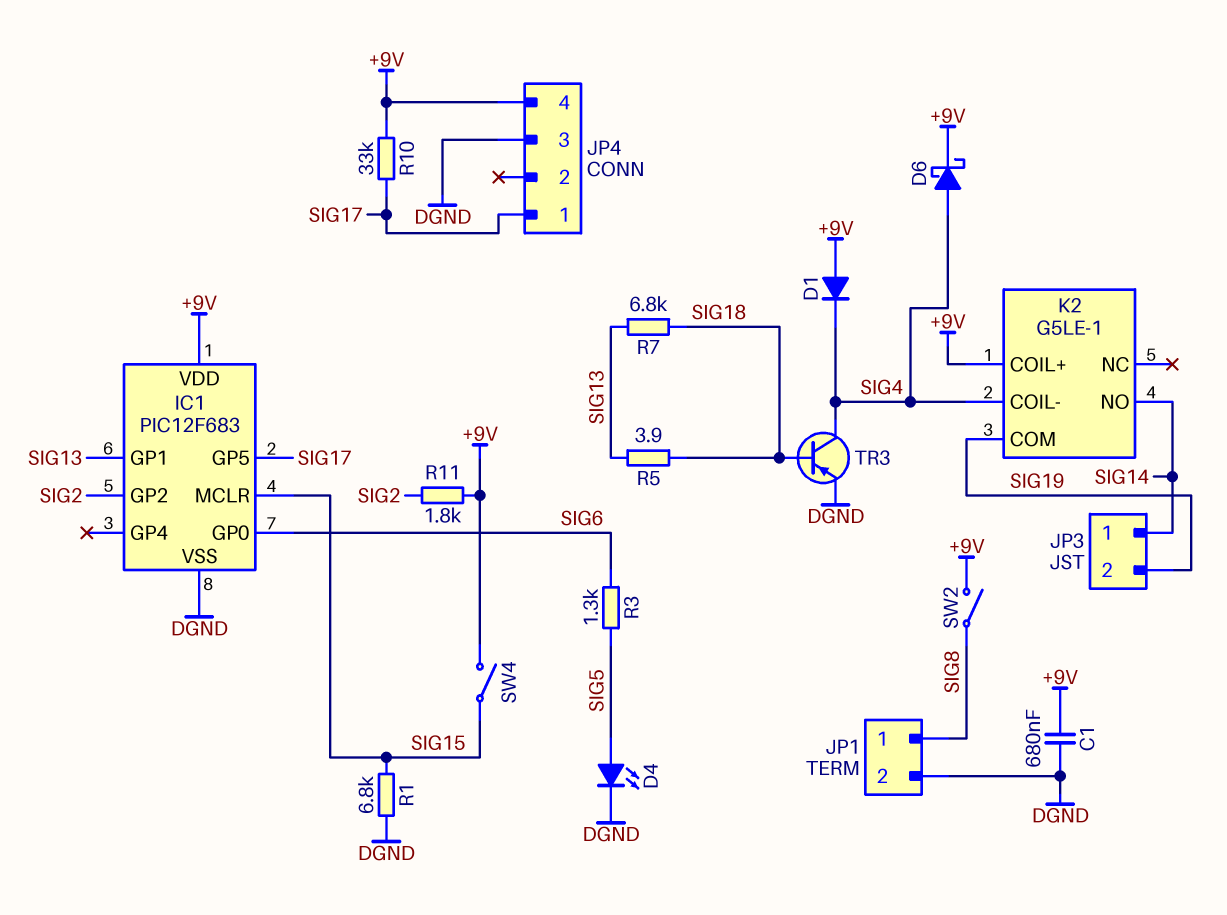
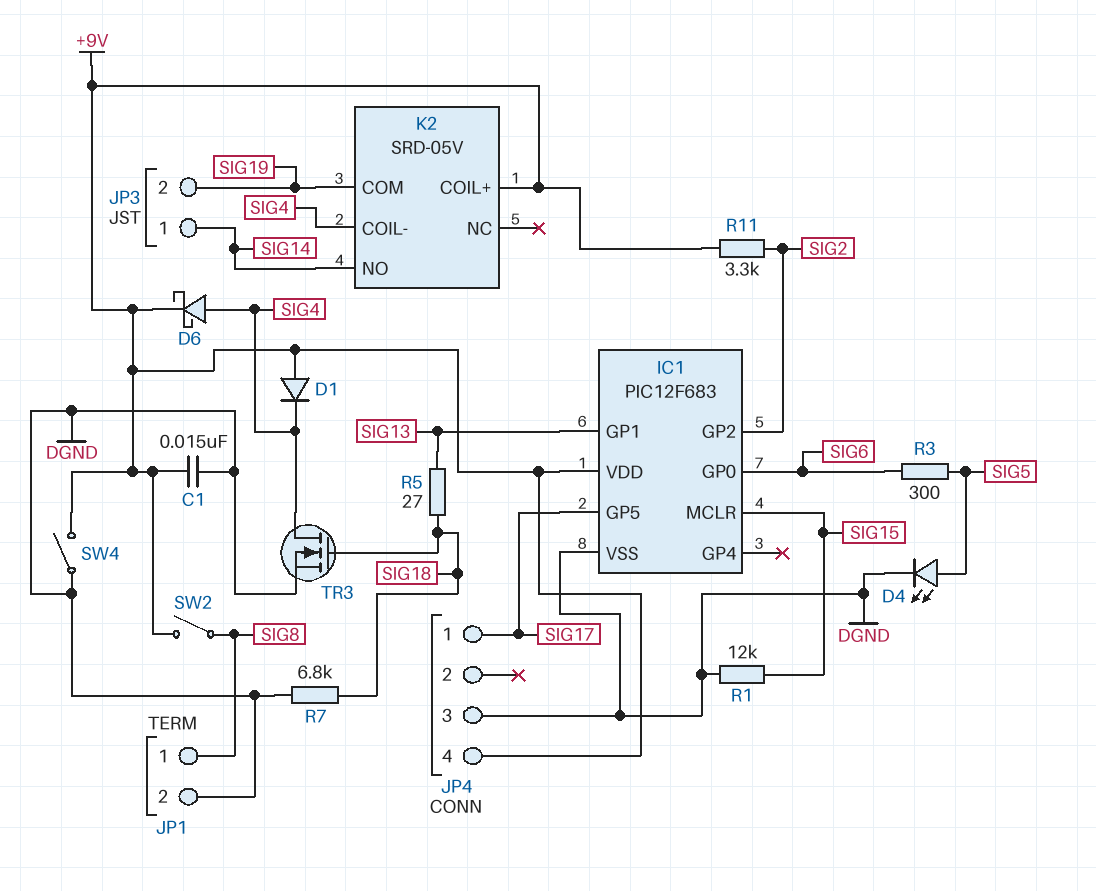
C1: 680nF (+9V, DGND) -> 15nF (+9V, DGND)
K2: G5LE-1 -> SRD-05V
R1: 6.8k (DGND, SIG15) -> 12k (DGND, SIG15)
R3: 1.3k (SIG5, SIG6) -> 300 (SIG5, SIG6)
R5: 3.9 (SIG13, SIG18) -> 27 (SIG13, SIG18)
R7: 6.8k (SIG13, SIG18) -> 6.8k (DGND, SIG18)
R10: 33k (+9V, SIG17) -> none
R11: 1.8k (+9V, SIG2) -> 3.3k (+9V, SIG2)
SW4: switch (+9V, SIG15) -> switch (+9V, DGND)
TR3: PNP (B SIG18, C SIG4, E DGND) -> NMOS (G SIG18, D SIG4, S DGND)

